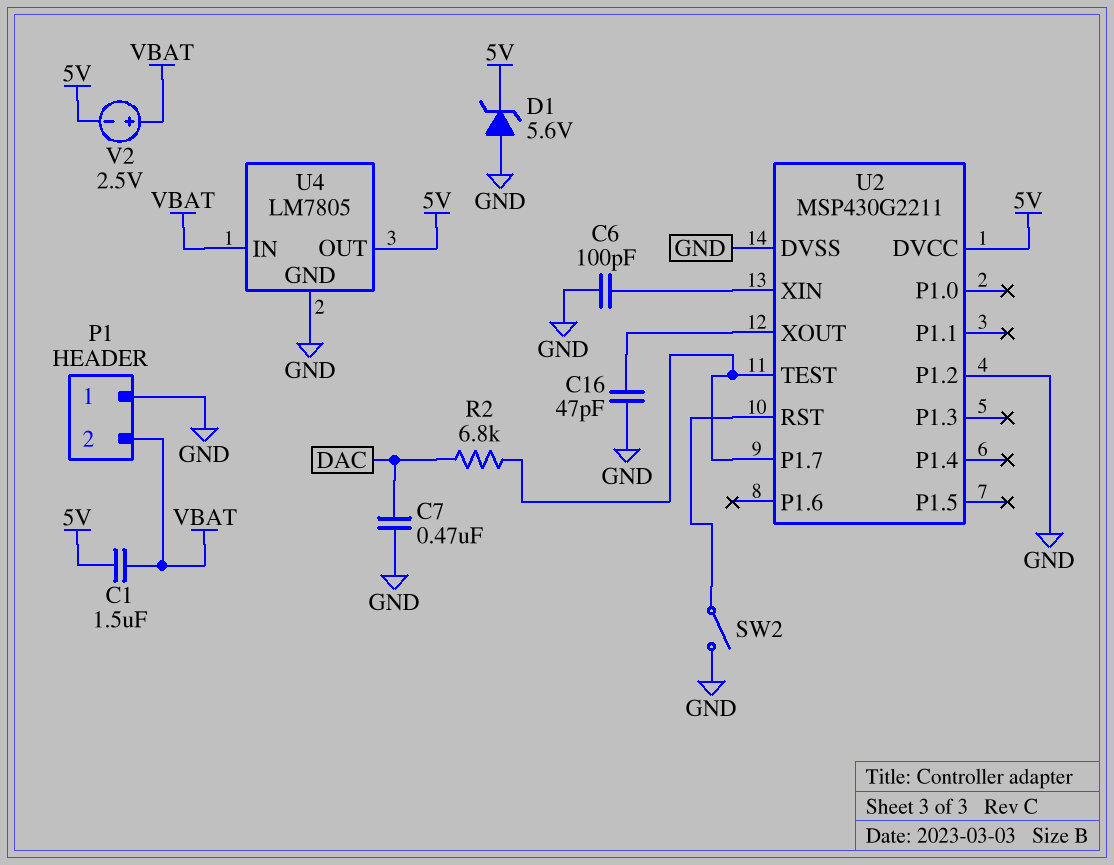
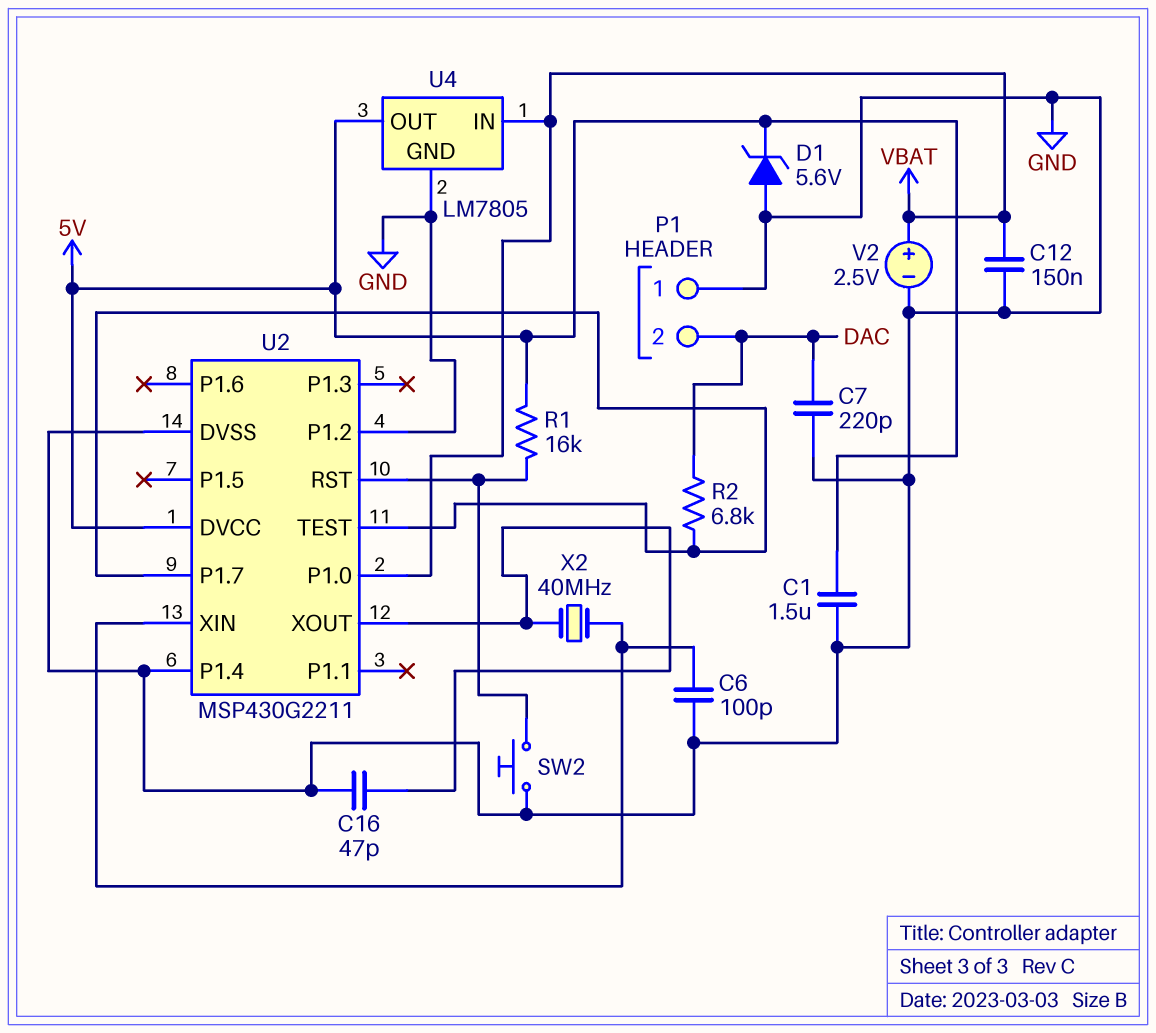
C1: 1.5uF (5V, VBAT) -> 1.5uF (5V, GND)
C7: 470nF (DAC, GND) -> 220pF (DAC, GND)
C12: none -> 150nF (GND, VBAT)
P1 pin 2: VBAT -> DAC
R1: none -> 16k (5V, U2/RST)
SW2: switch (GND, U2/RST) -> button (GND, U2/RST)
U2 pin P1.0: none -> VBAT
U2 pin P1.4: none -> GND
V2: 2.5V (plus VBAT, minus 5V) -> 2.5V (plus VBAT, minus GND)
X2: none -> 40MHz (U2/XIN, U2/XOUT)

